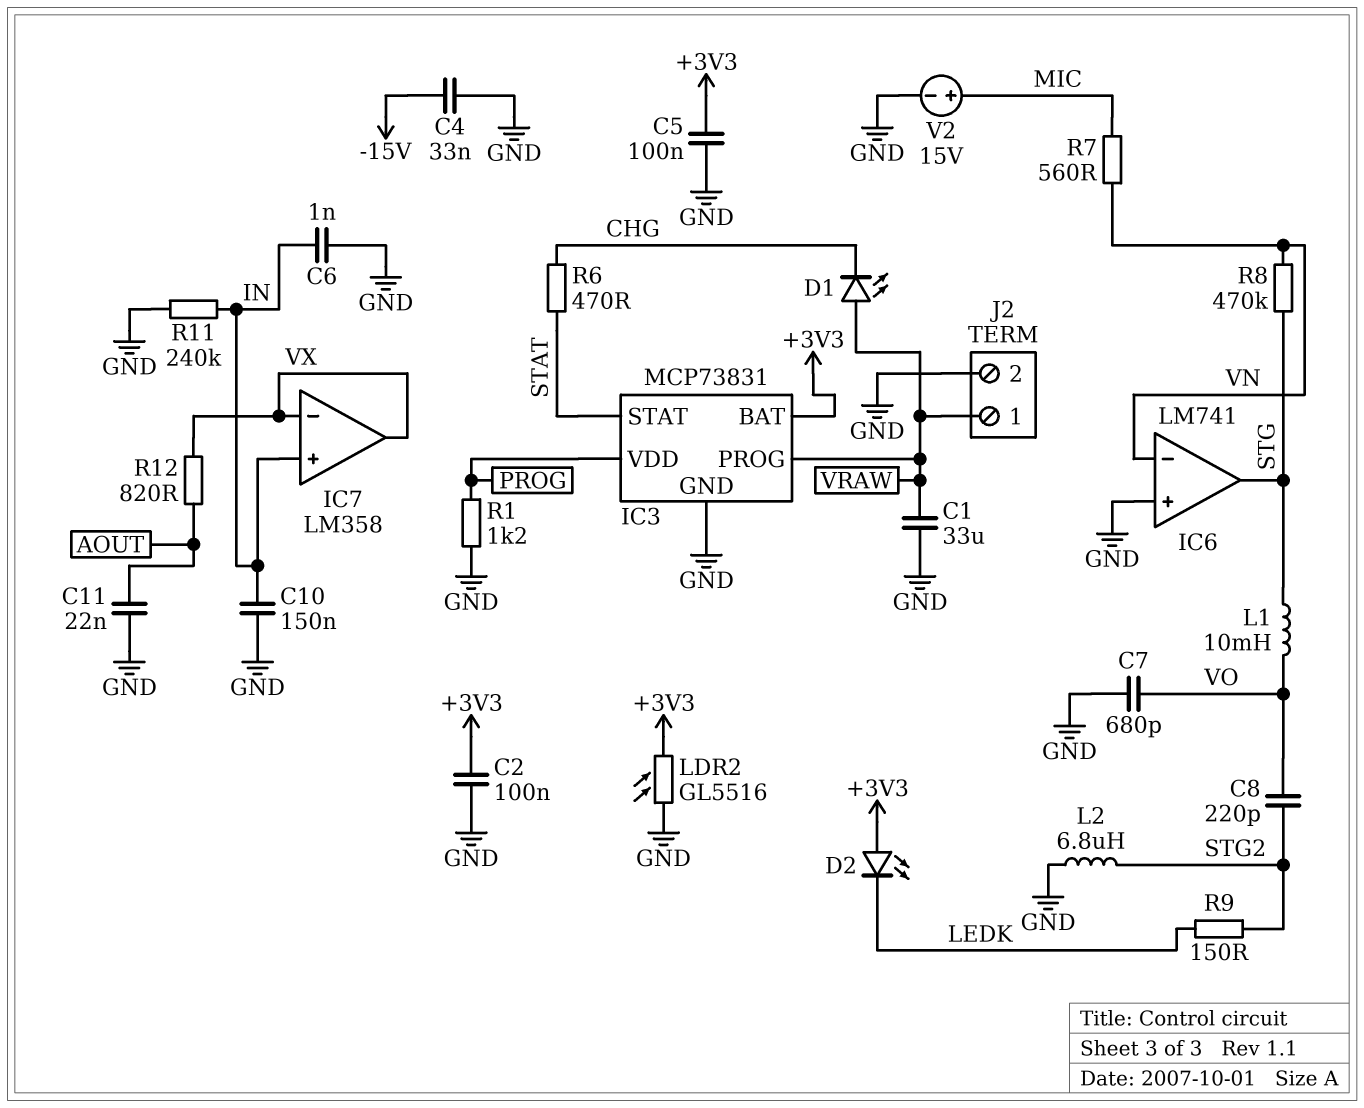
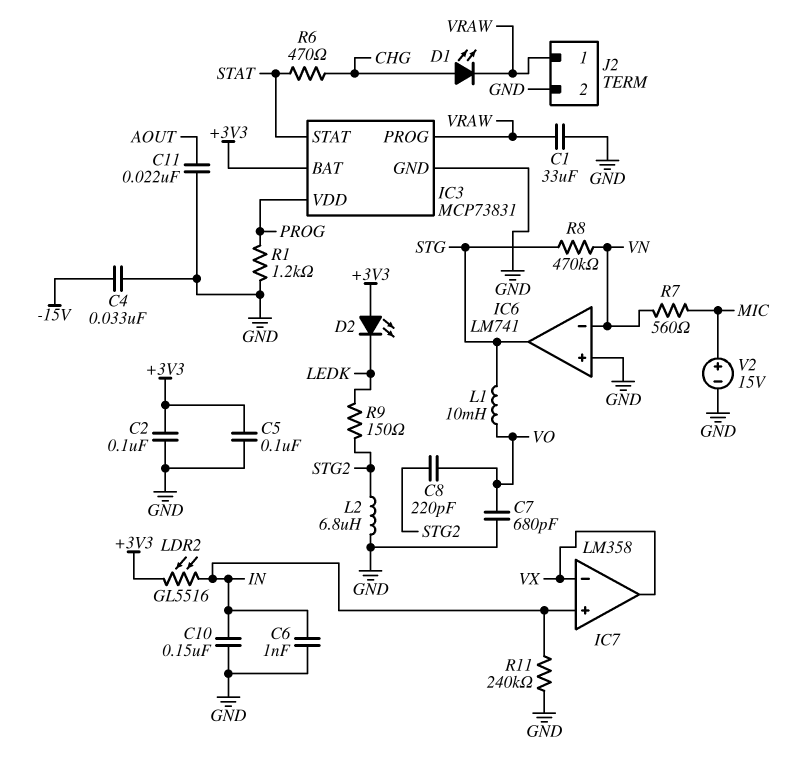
D1: LED (A VRAW, K CHG) -> LED (A CHG, K VRAW)
LDR2: GL5516 (+3V3, GND) -> GL5516 (+3V3, IN)
R12: 820 (AOUT, VX) -> none

